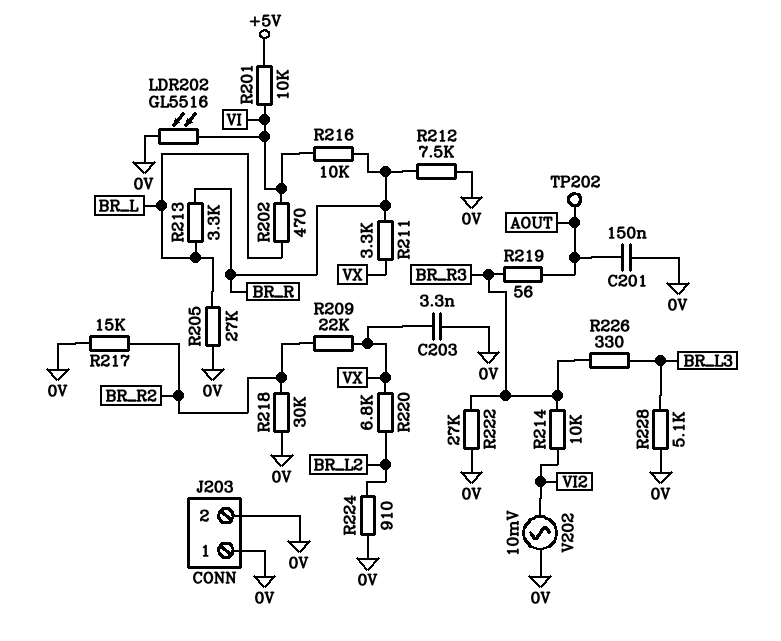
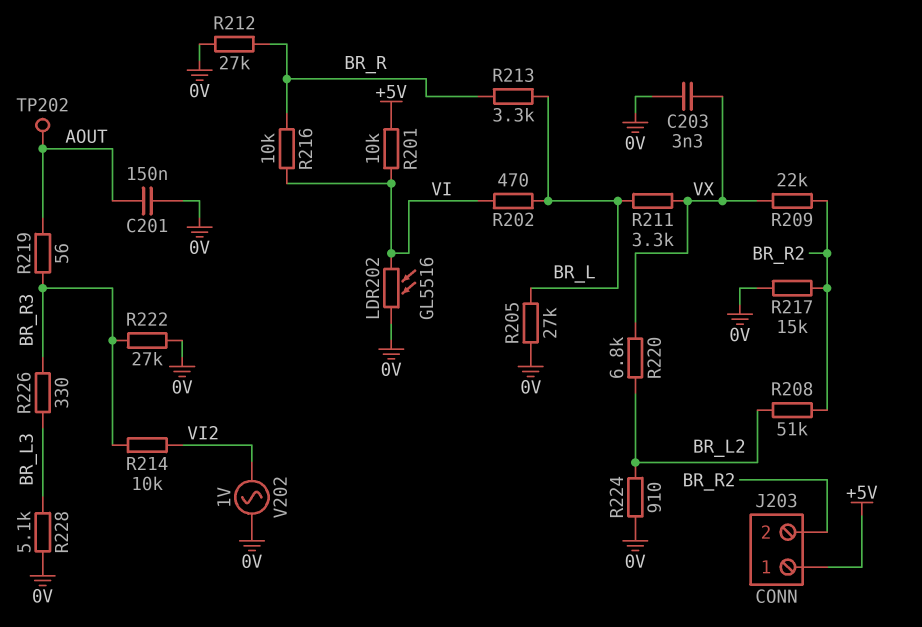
J203 pin 1: 0V -> +5V
J203 pin 2: 0V -> BR_R2
R208: none -> 51k (BR_L2, BR_R2)
R211: 3.3k (BR_R, VX) -> 3.3k (BR_L, VX)
R212: 7.5k (0V, BR_R) -> 27k (0V, BR_R)
R218: 30k (0V, BR_R2) -> none
V202: AC 10mV (0V, VI2) -> AC 1V (0V, VI2)

